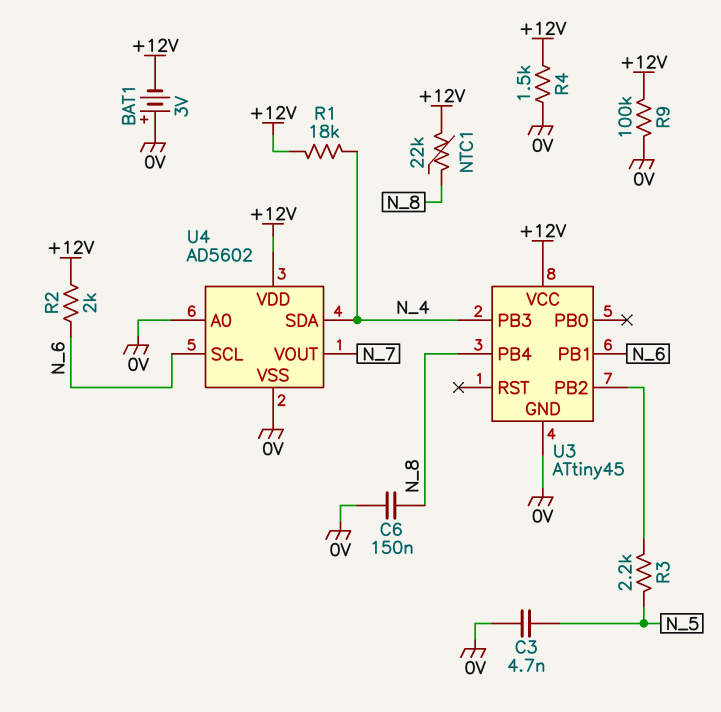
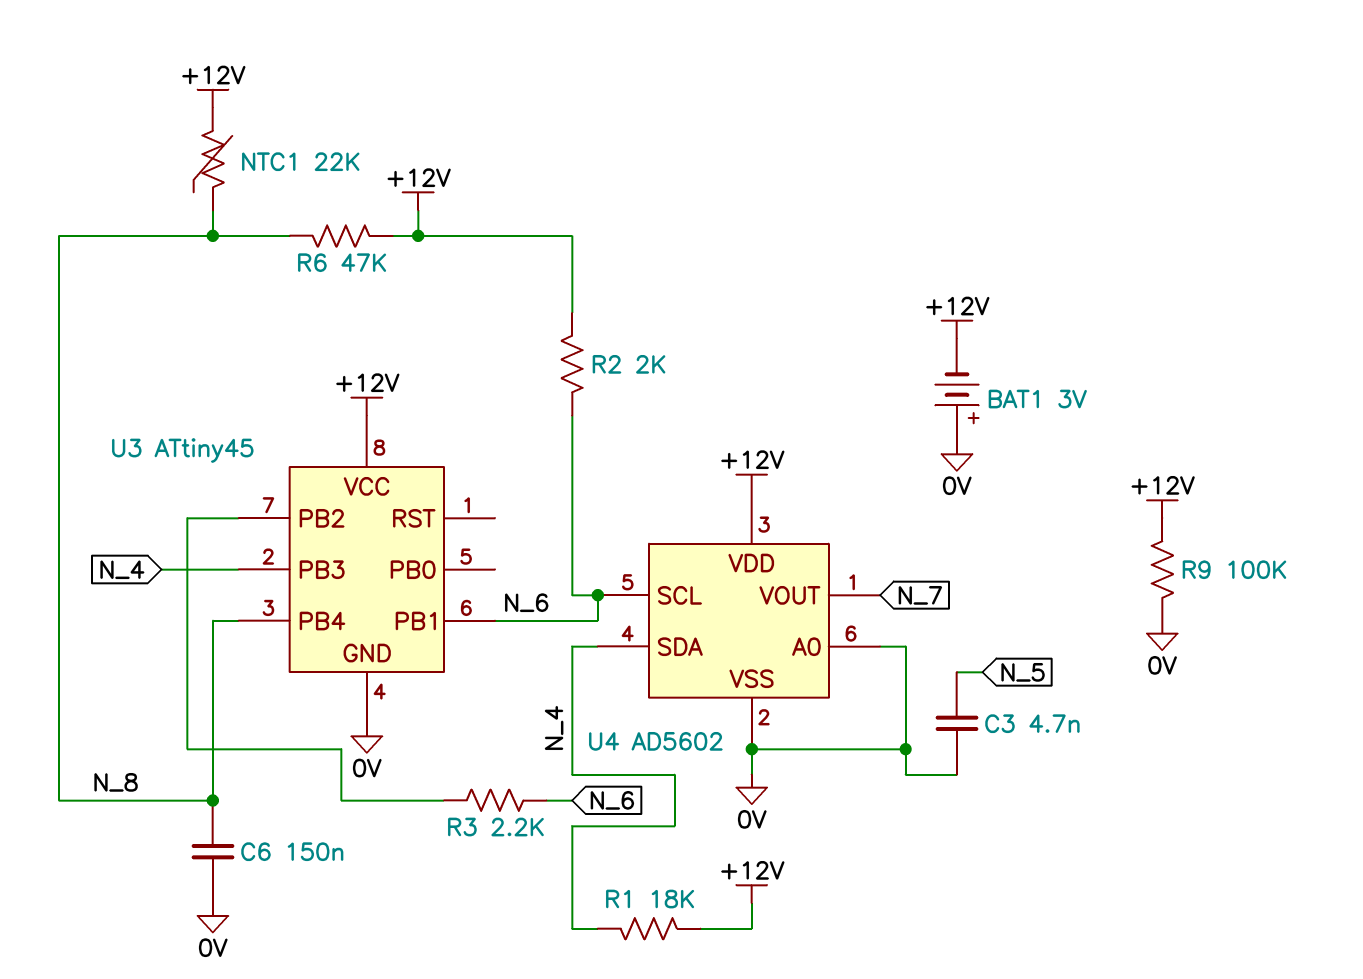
R3: 2.2k (N_5, U3/PB2) -> 2.2k (N_6, U3/PB2)
R4: 1.5k (+12V, 0V) -> none
R6: none -> 47k (+12V, N_8)

